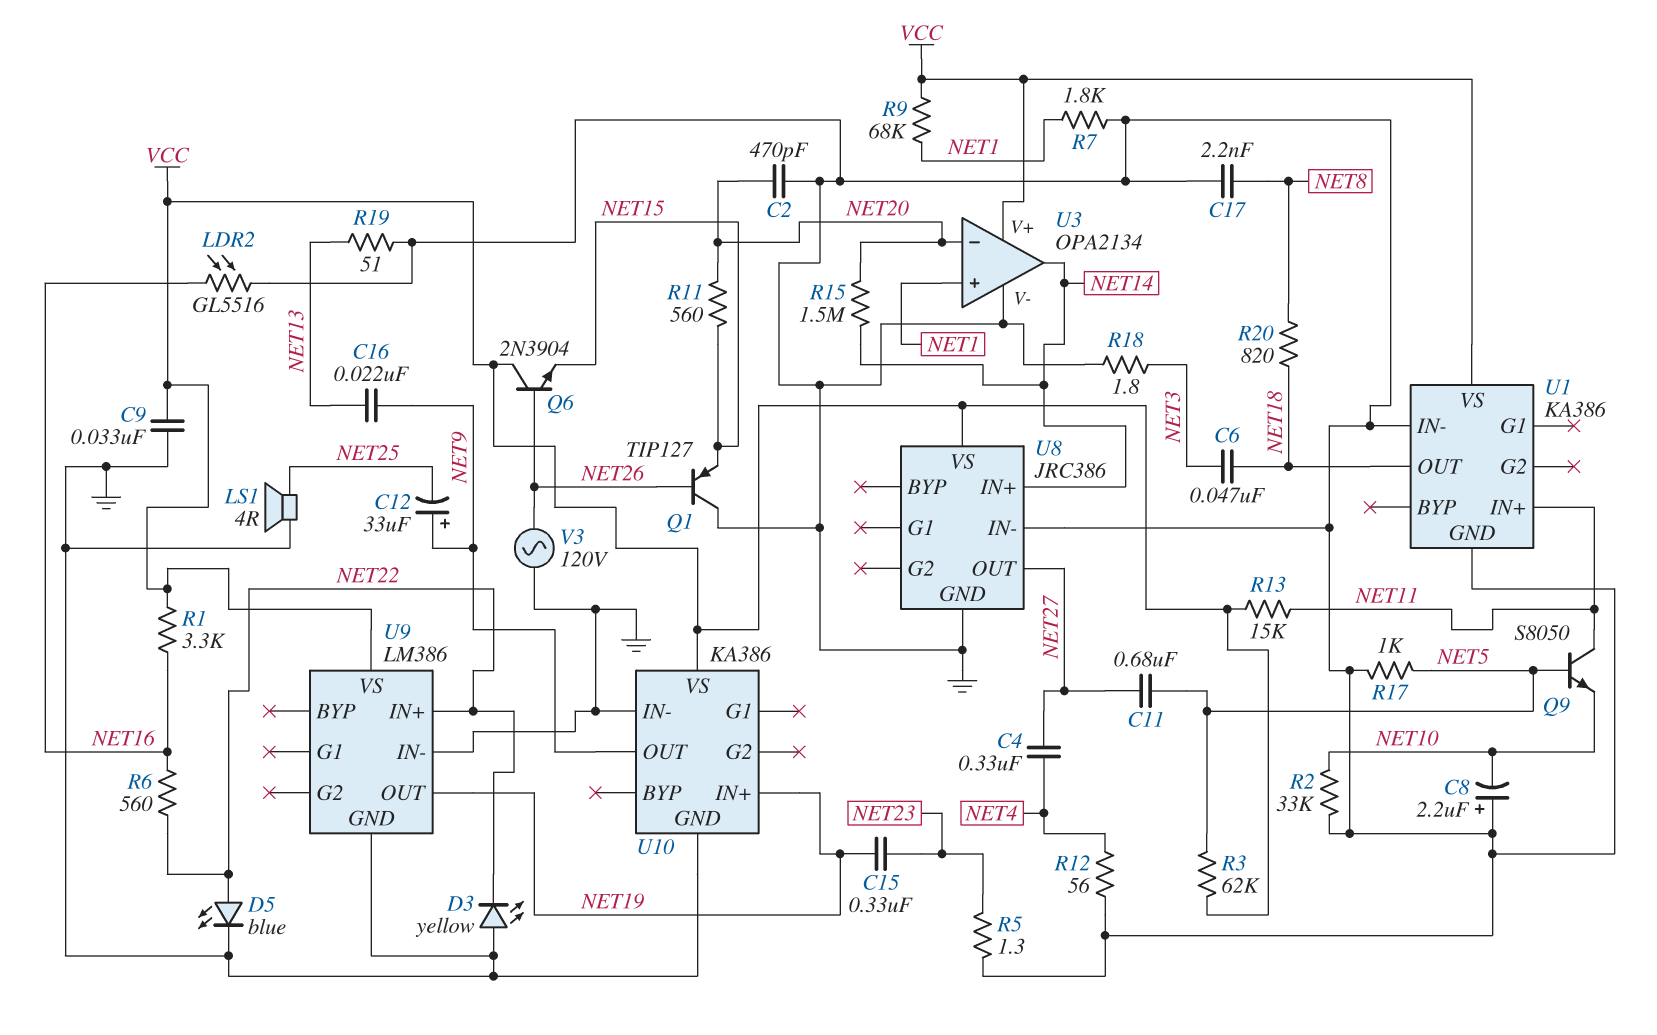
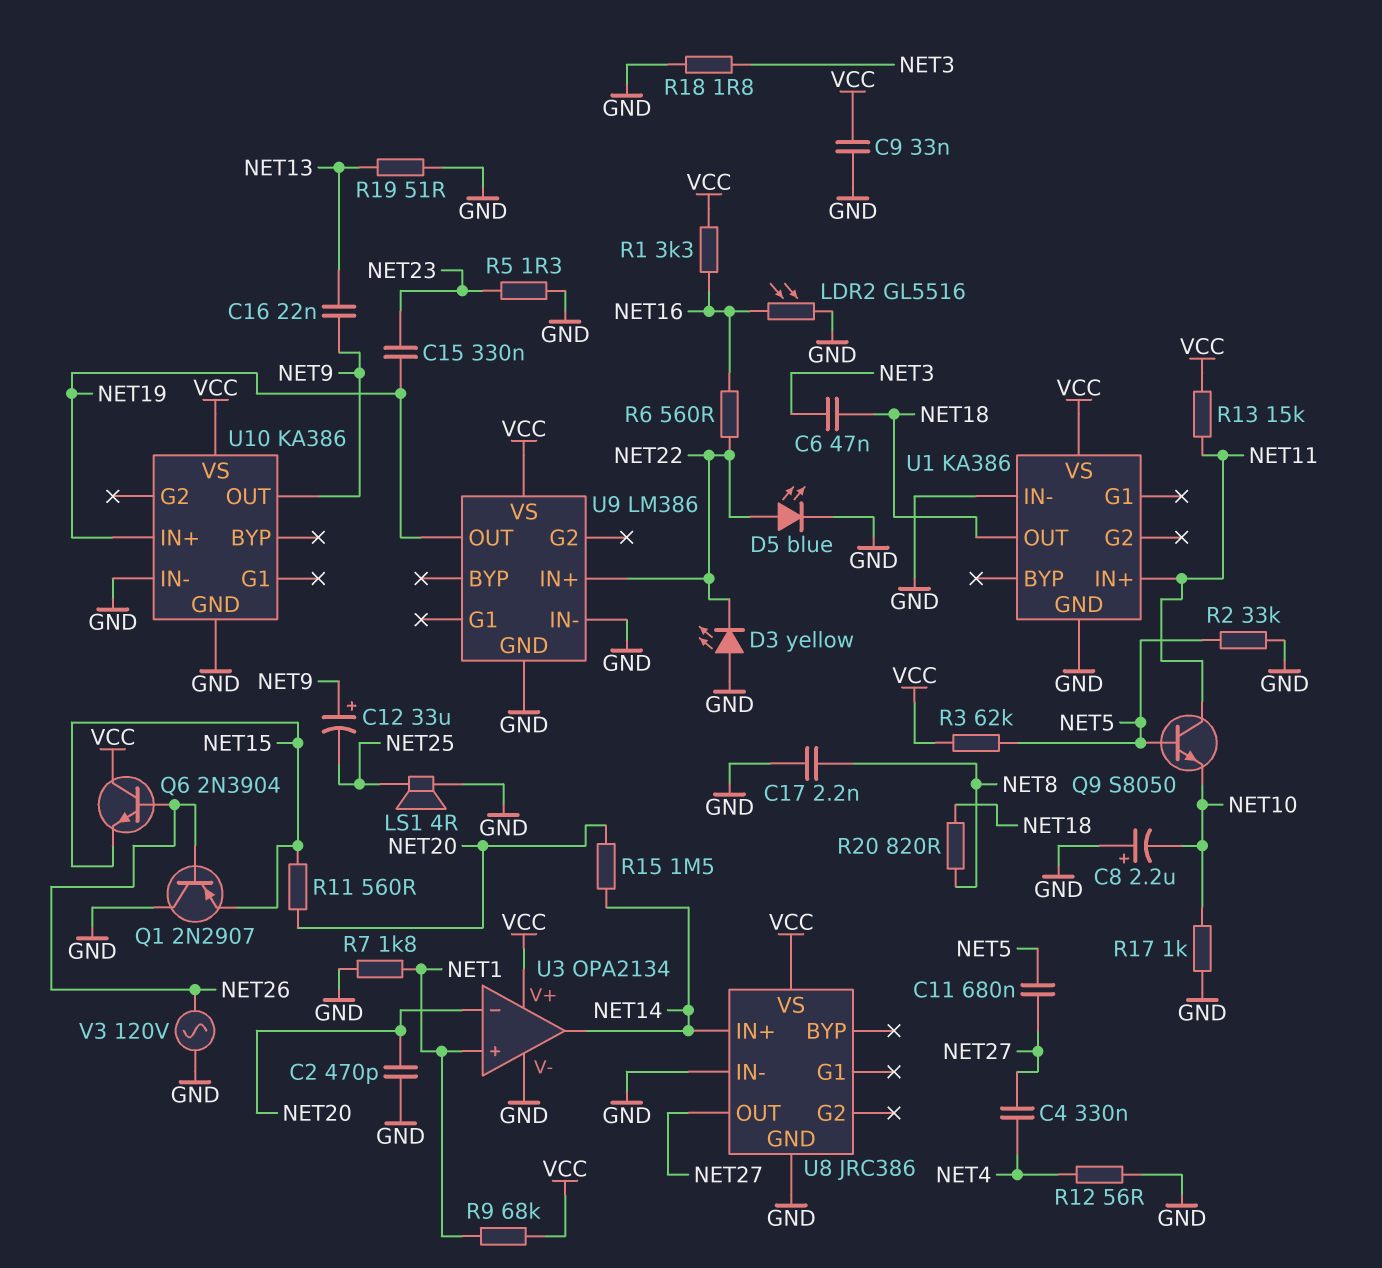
Q1: PNP TIP127 (B NET26, C GND, E NET15) -> PNP 2N2907 (B NET26, C GND, E NET15)
R2: 33k (GND, NET10) -> 33k (GND, NET5)
R17: 1k (GND, NET5) -> 1k (GND, NET10)

